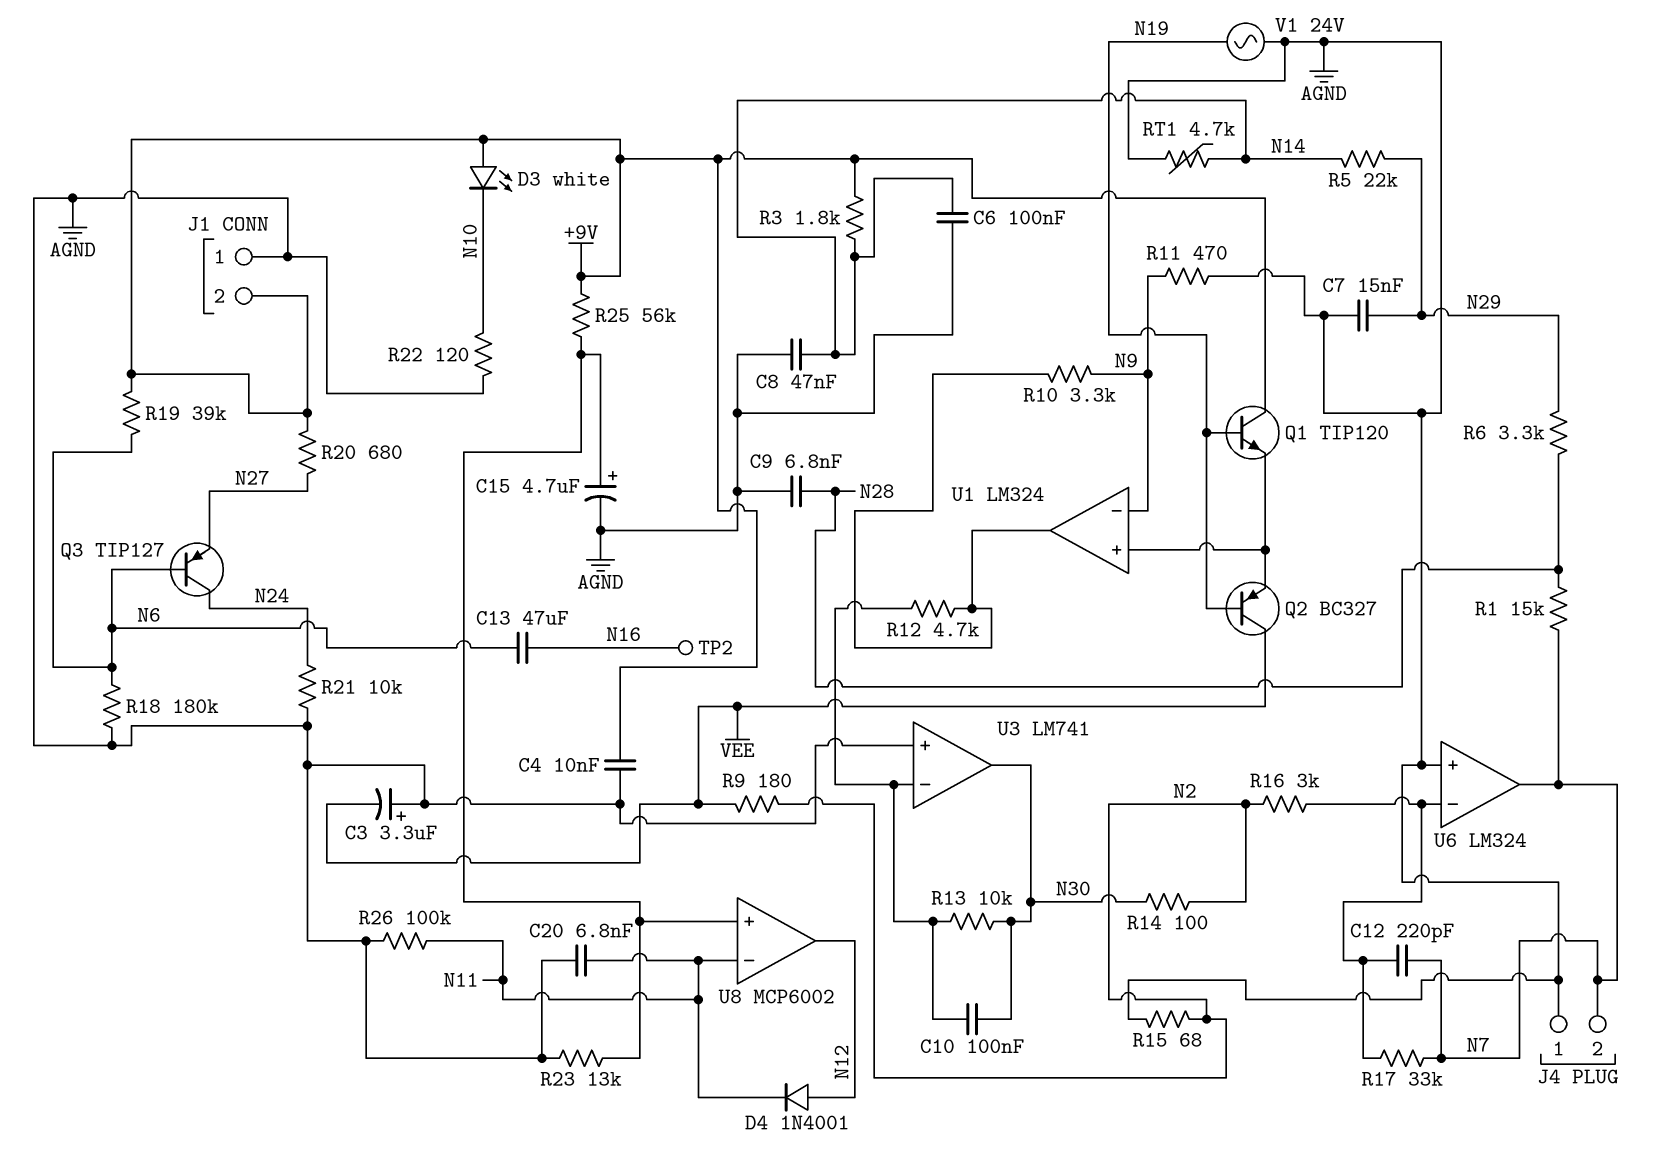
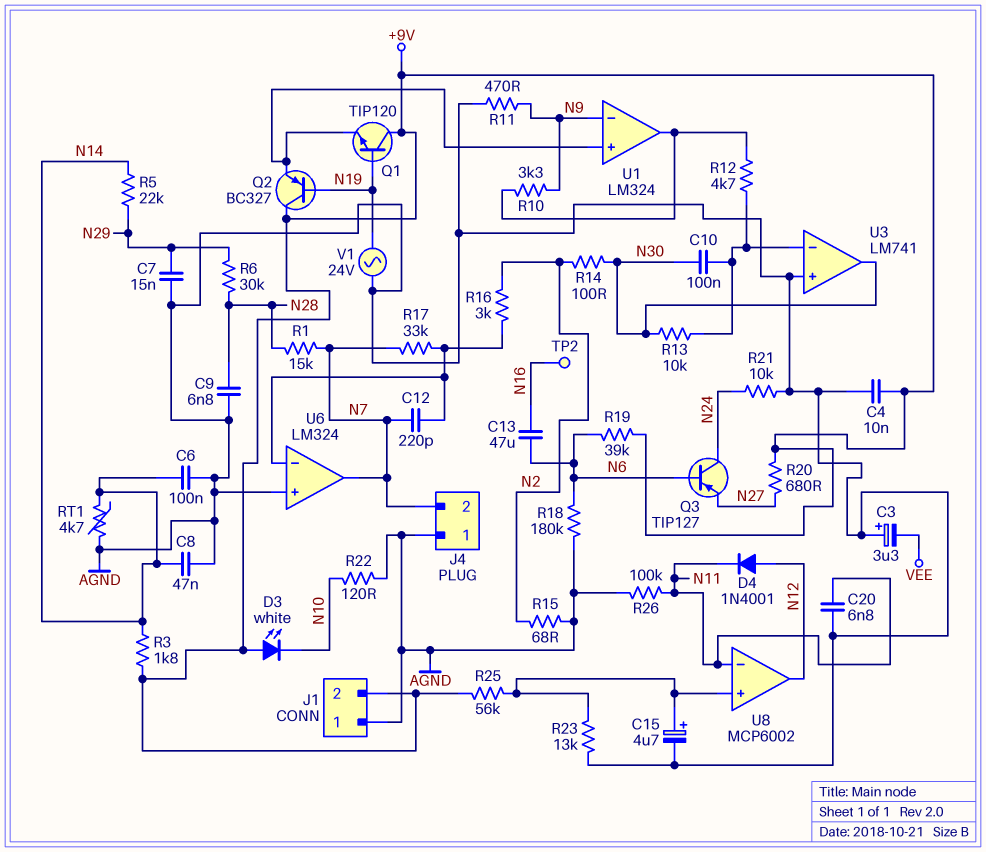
Q2: PNP BC327 (B N19, C VEE, E U1/in+) -> PNP BC327 (B N19, C +9V, E U1/in+)
R6: 3.3k (N28, N29) -> 30k (N28, N29)
R9: 180 (N2, VEE) -> none

